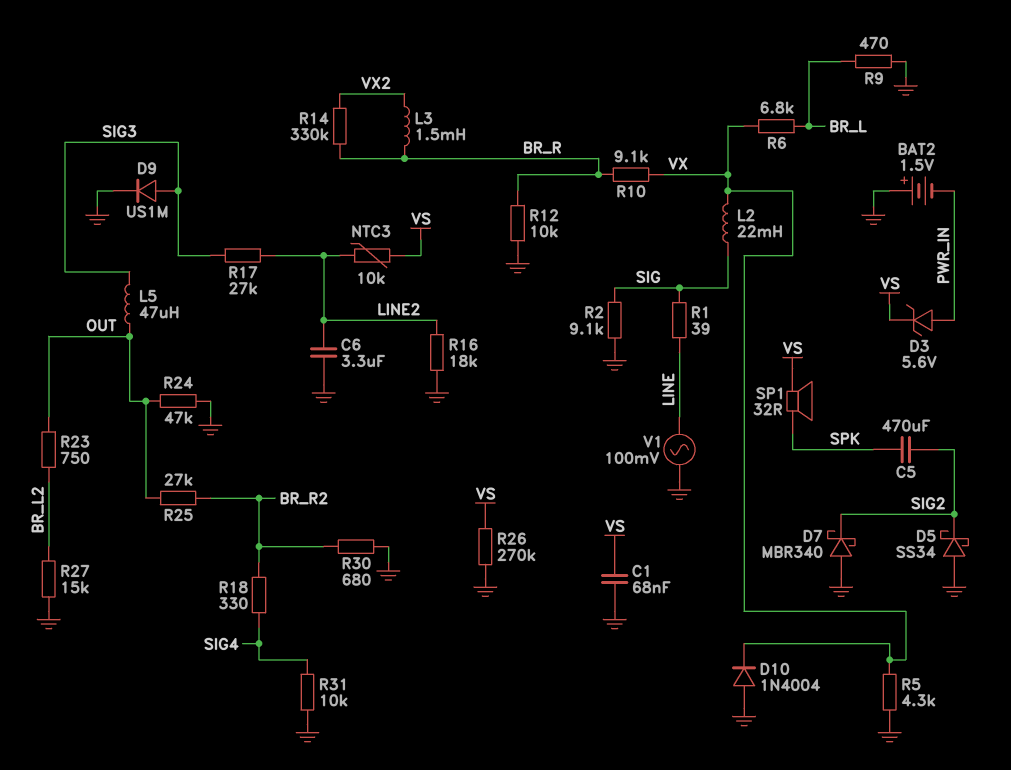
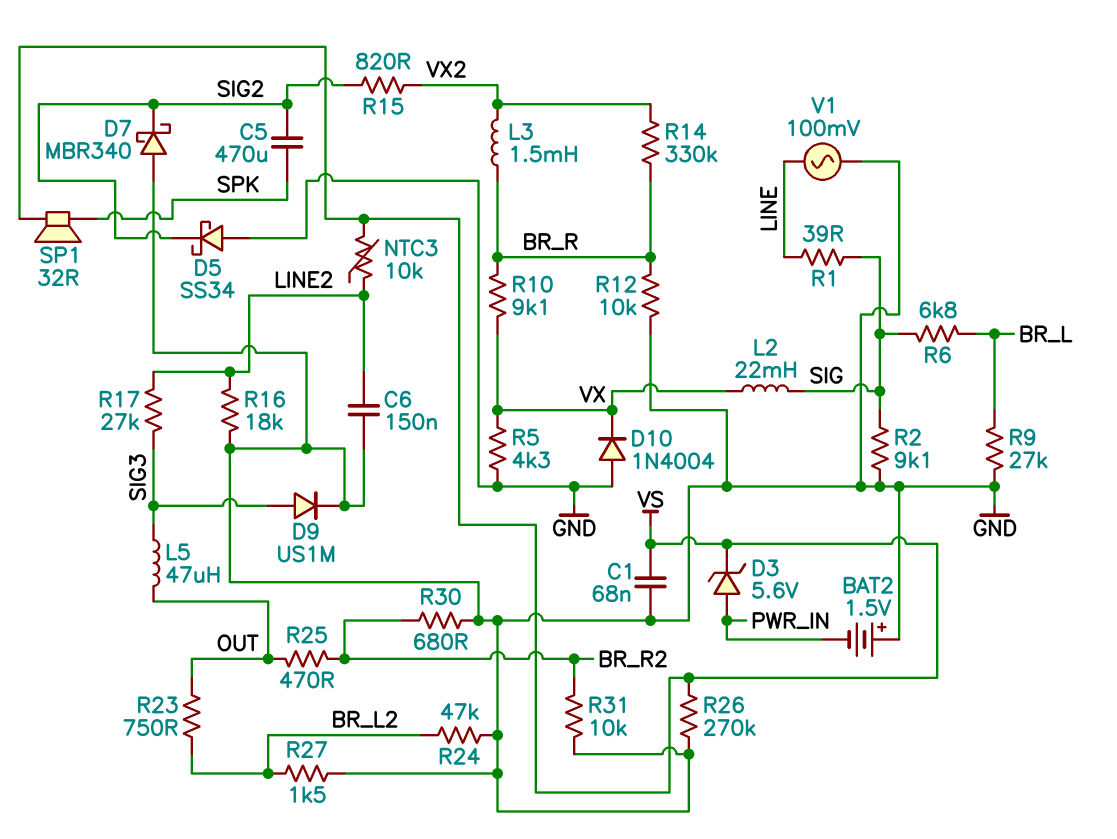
C6: 3.3uF (GND, LINE2) -> 150nF (GND, LINE2)
R6: 6.8k (BR_L, VX) -> 6.8k (BR_L, SIG)
R9: 470 (BR_L, GND) -> 27k (BR_L, GND)
R15: none -> 820 (SIG2, VX2)
R18: 330 (BR_R2, SIG4) -> none
R24: 47k (GND, OUT) -> 47k (BR_L2, GND)
R25: 27k (BR_R2, OUT) -> 470 (BR_R2, OUT)
R27: 15k (BR_L2, GND) -> 1.5k (BR_L2, GND)
R31: 10k (GND, SIG4) -> 10k (BR_R2, GND)

